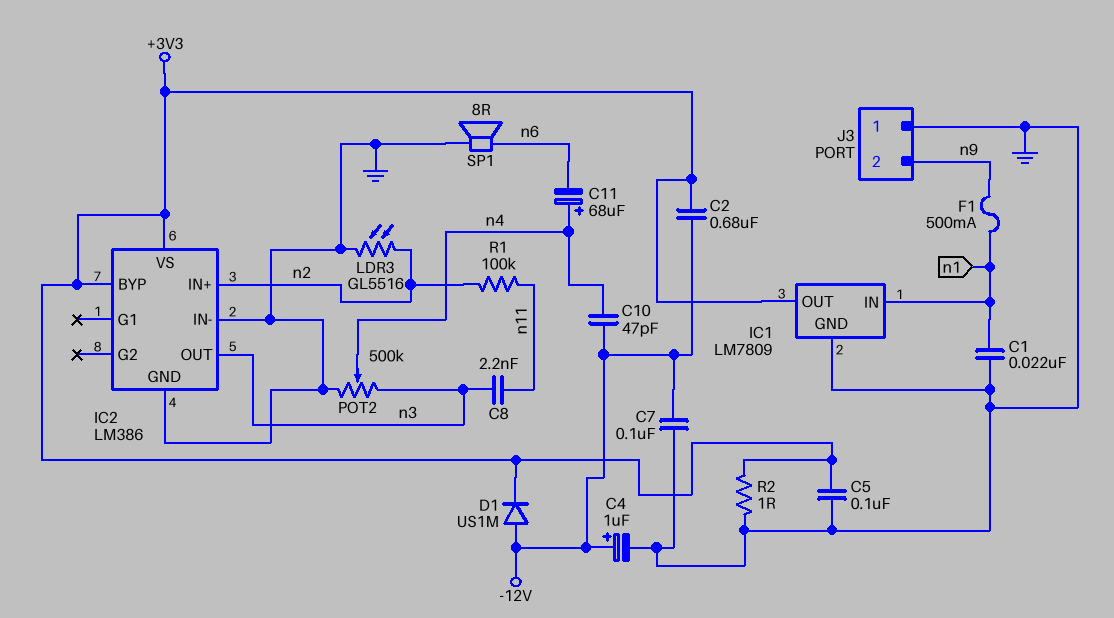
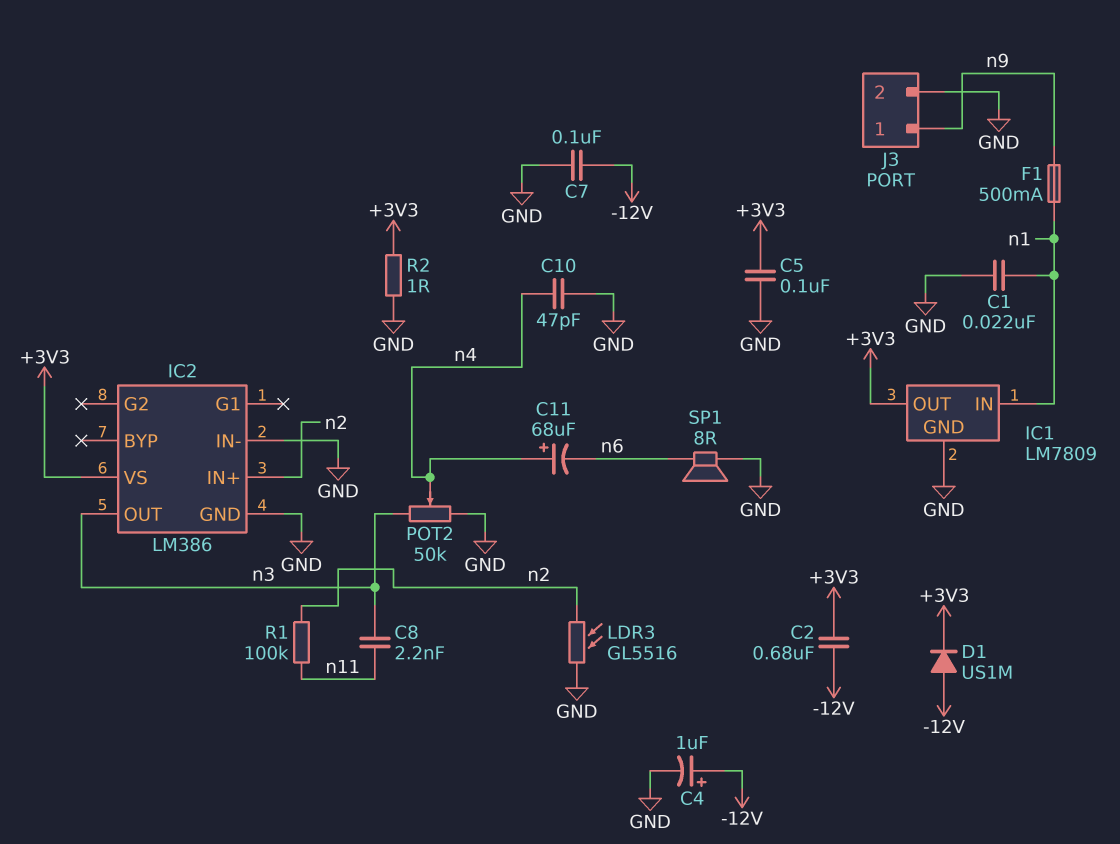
C10: 47pF (-12V, n4) -> 47pF (GND, n4)
IC2 pin BYP: +3V3 -> none
J3 pin 1: GND -> n9
J3 pin 2: n9 -> GND
POT2: 500k (GND, n3, wiper n4) -> 50k (GND, n3, wiper n4)

